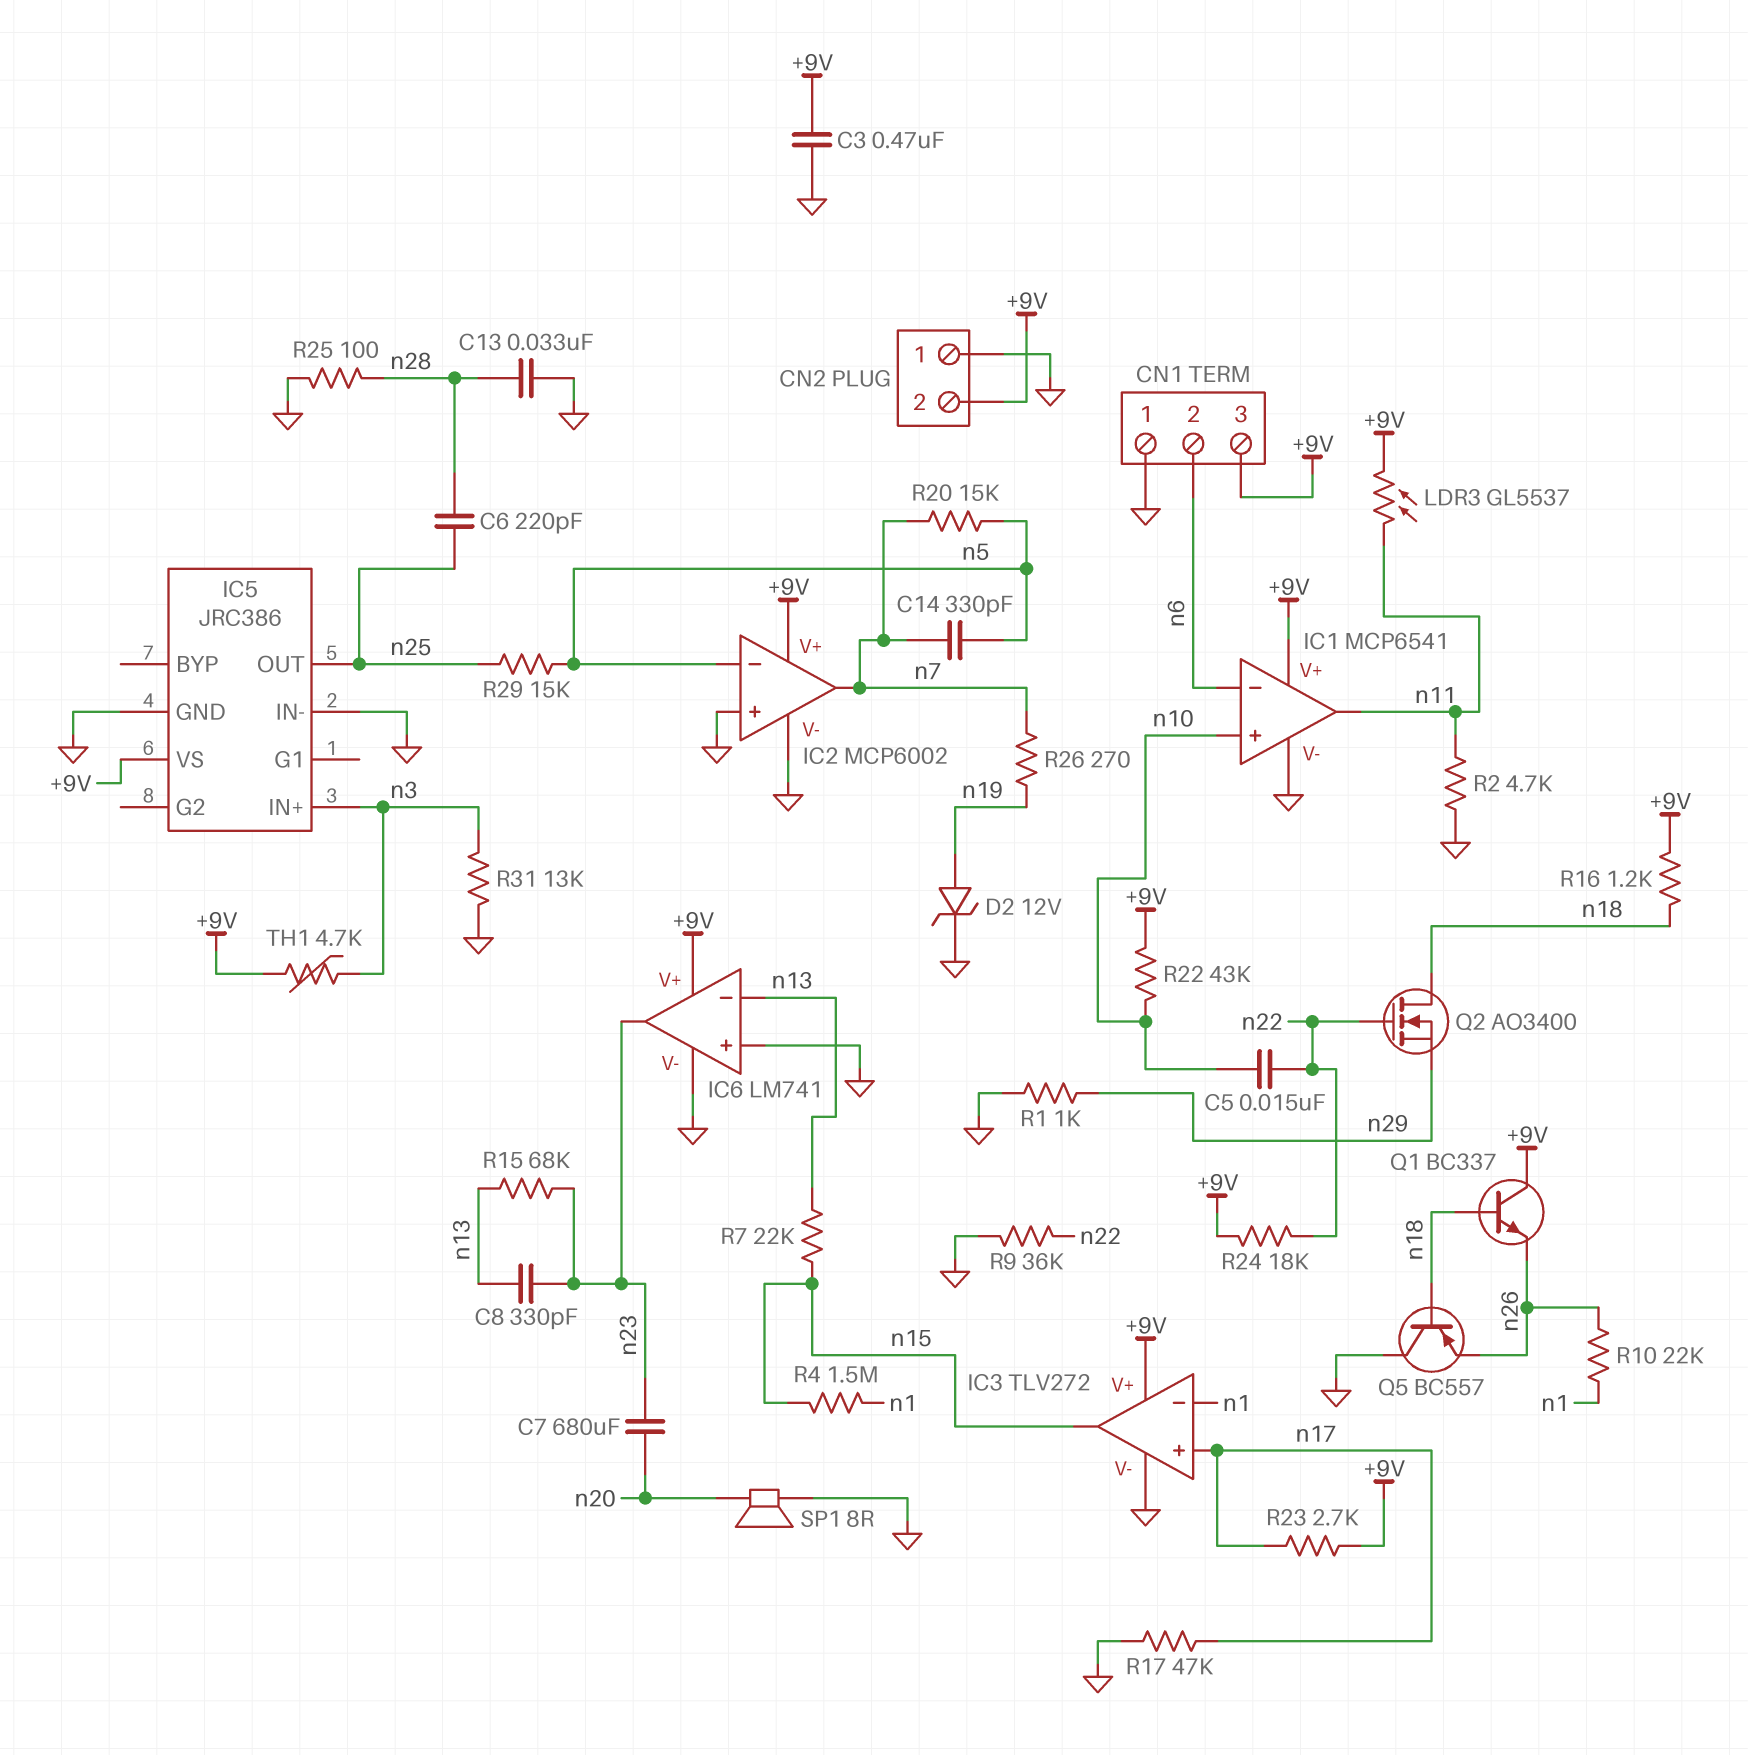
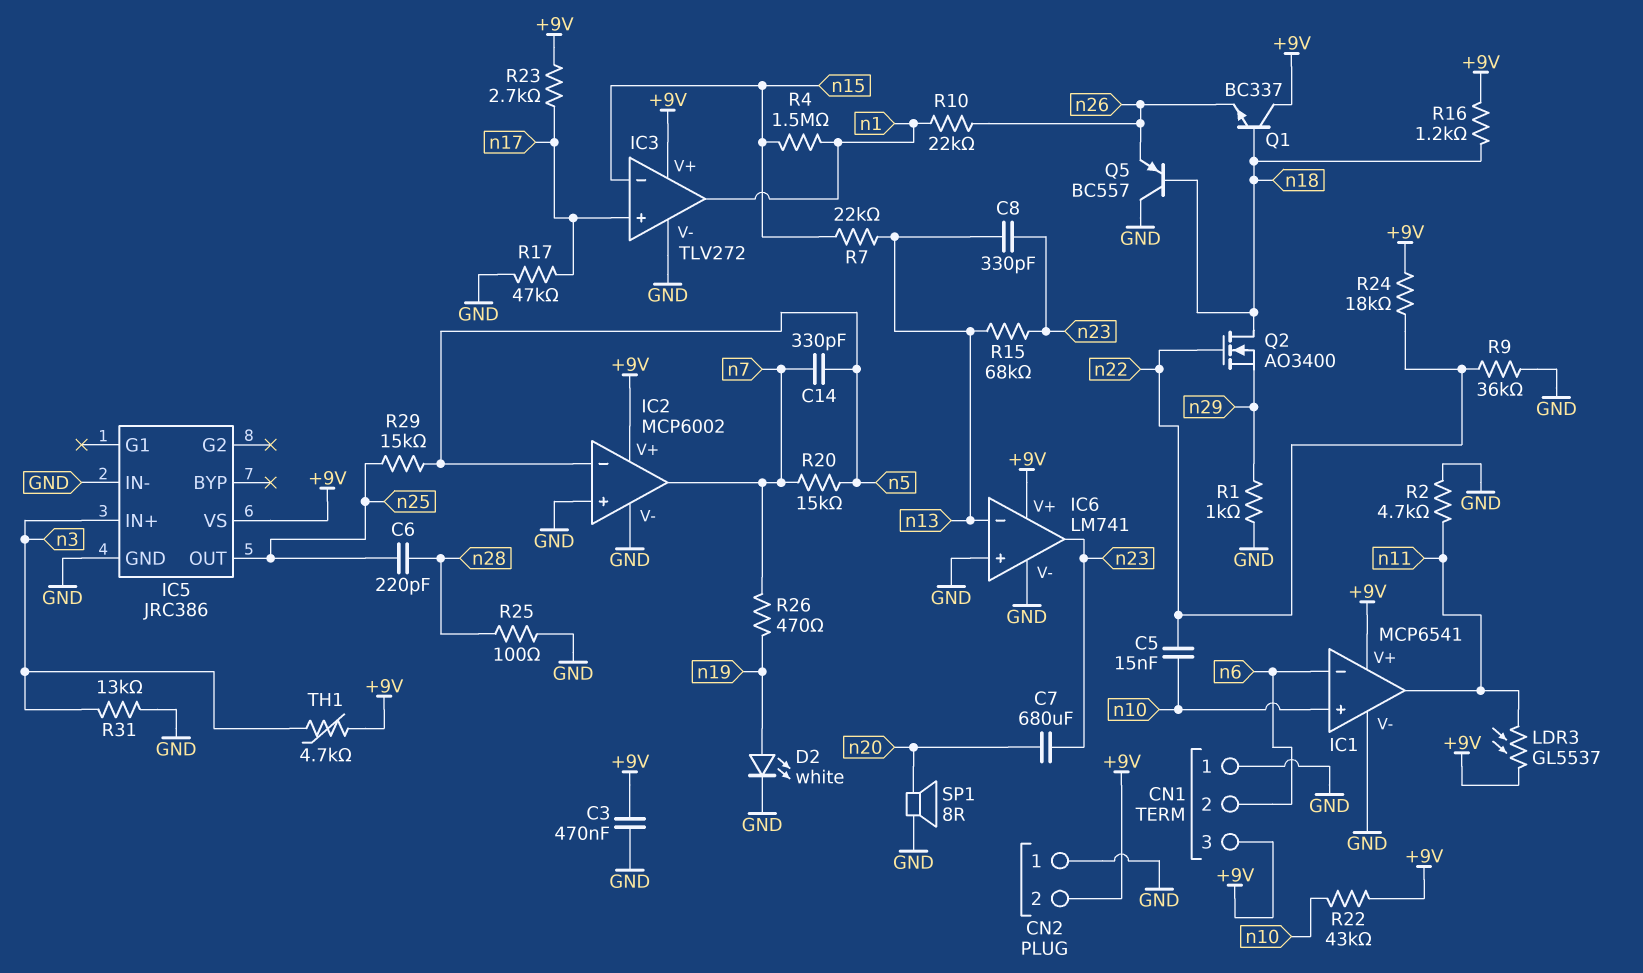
C13: 33nF (GND, n28) -> none
D2: zener 12V (A n19, K GND) -> LED white (A n19, K GND)
IC3 pin in-: n1 -> n15
IC3 pin out: n15 -> n1
R26: 270 (n7, n19) -> 470 (n7, n19)

